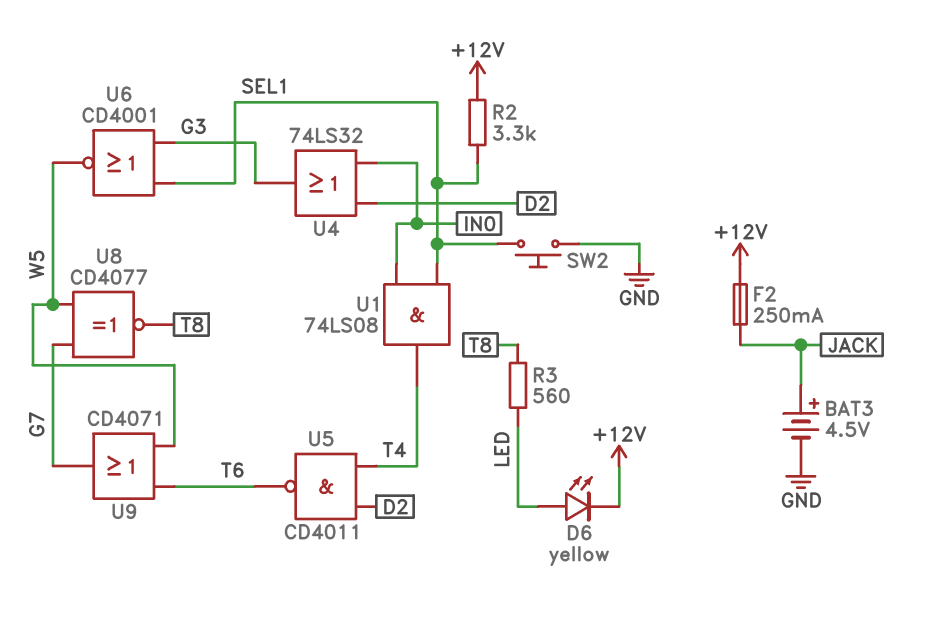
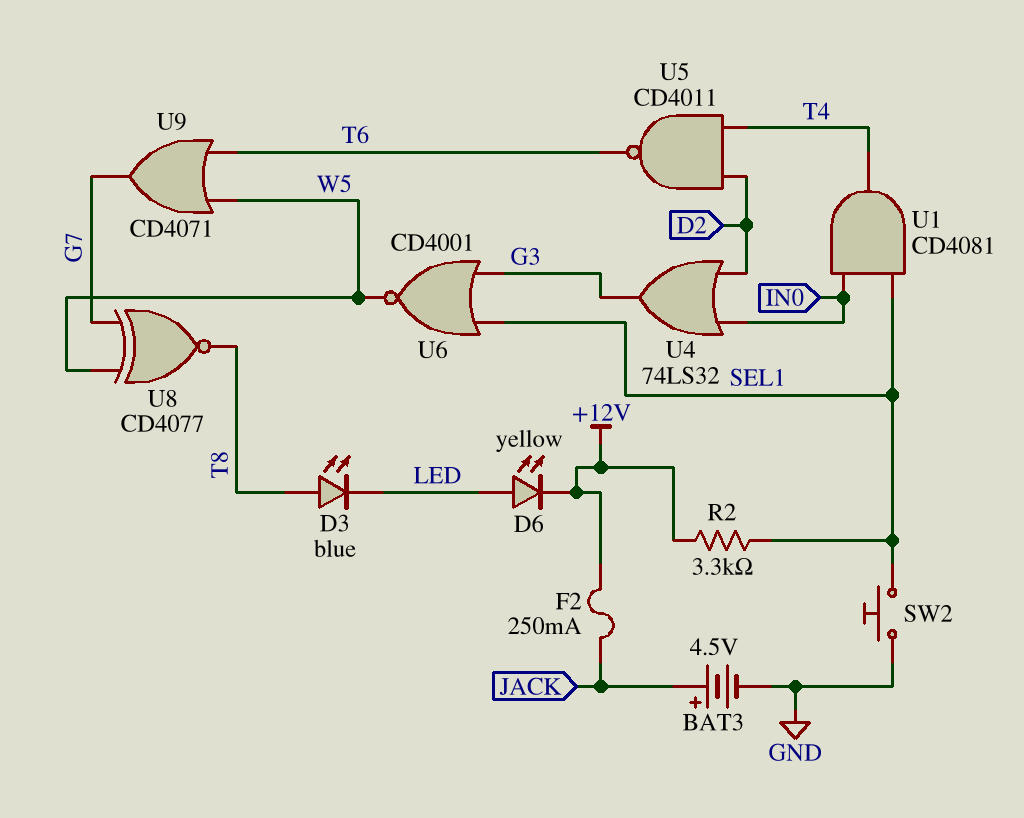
D3: none -> LED blue (A T8, K LED)
R3: 560 (LED, T8) -> none
U1: AND 74LS08 (in IN0, in SEL1, out T4) -> AND CD4081 (in IN0, in SEL1, out T4)

